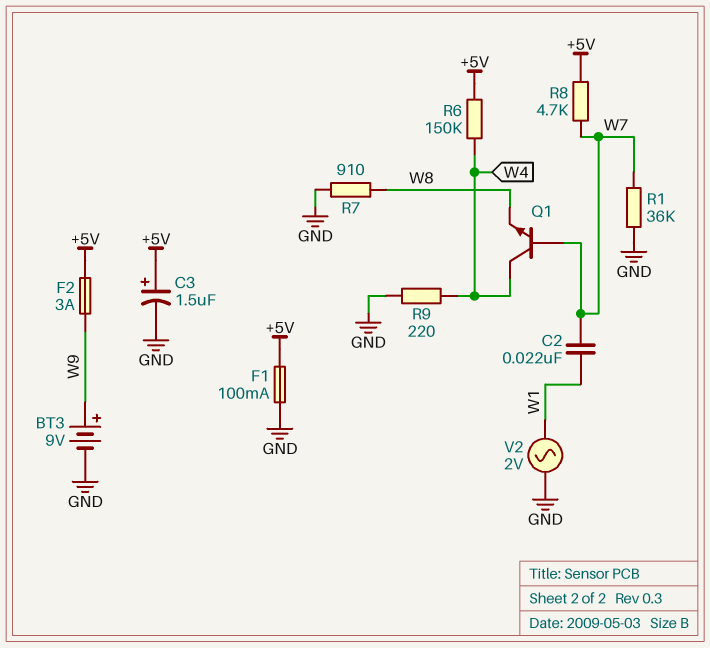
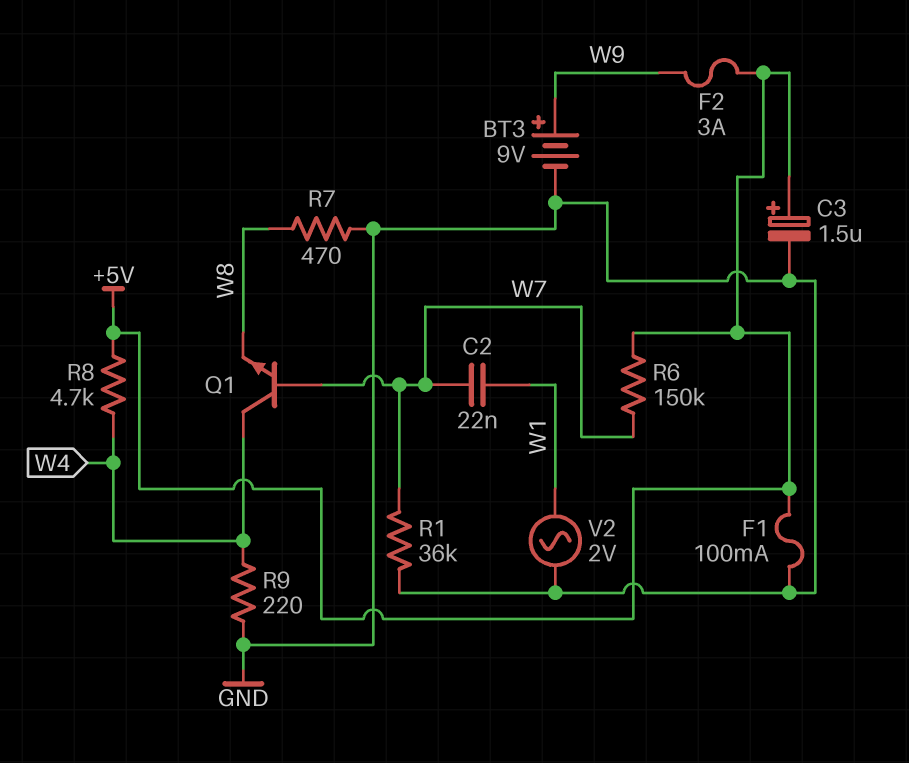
R6: 150k (+5V, W4) -> 150k (+5V, W7)
R7: 910 (GND, W8) -> 470 (GND, W8)
R8: 4.7k (+5V, W7) -> 4.7k (+5V, W4)

